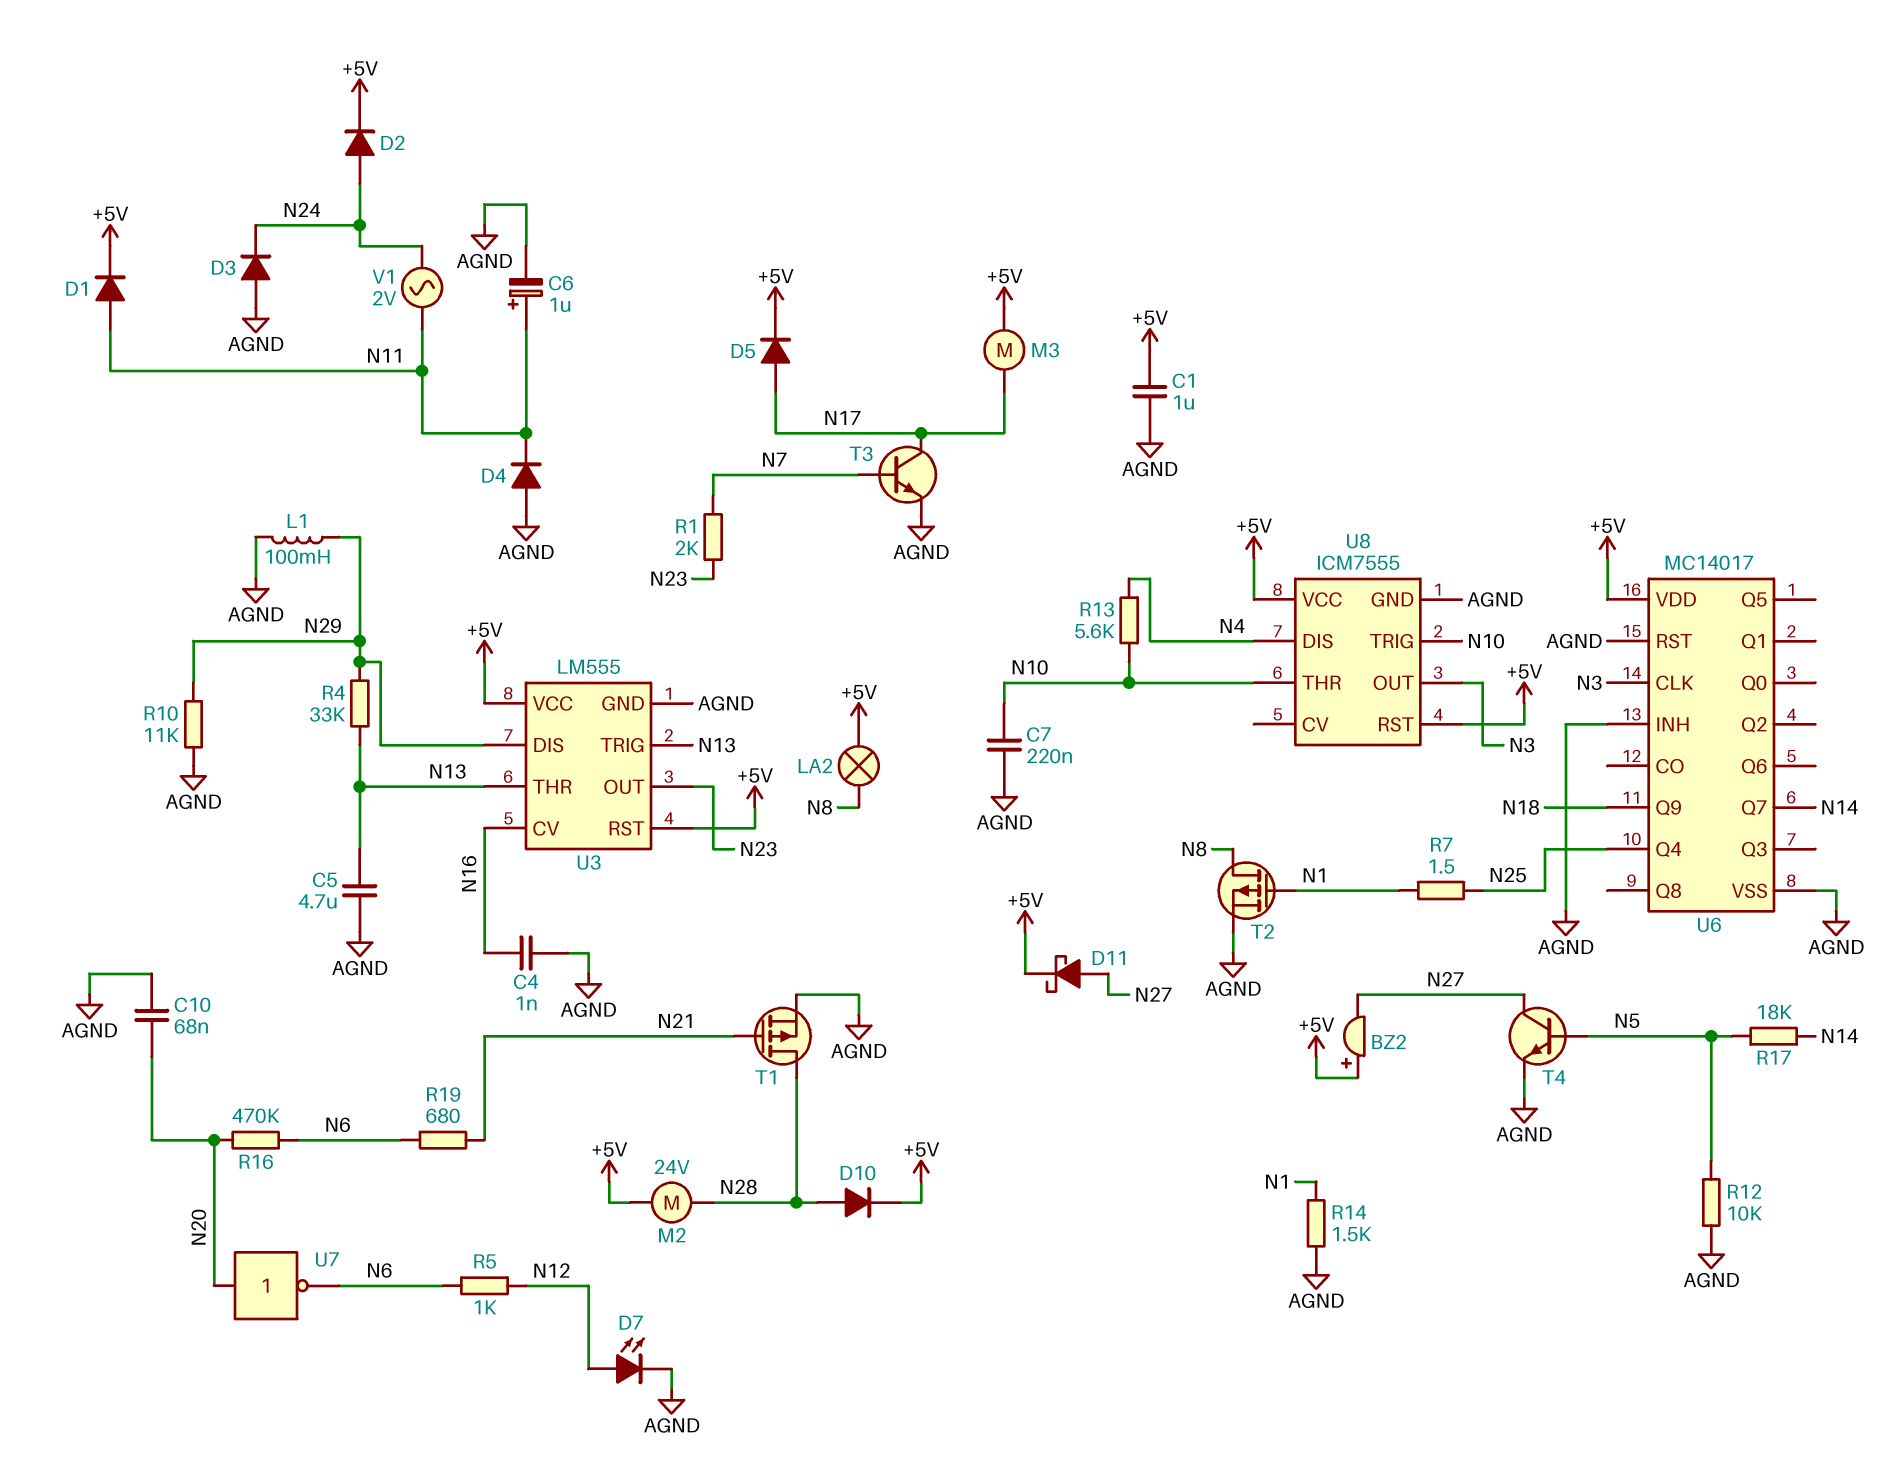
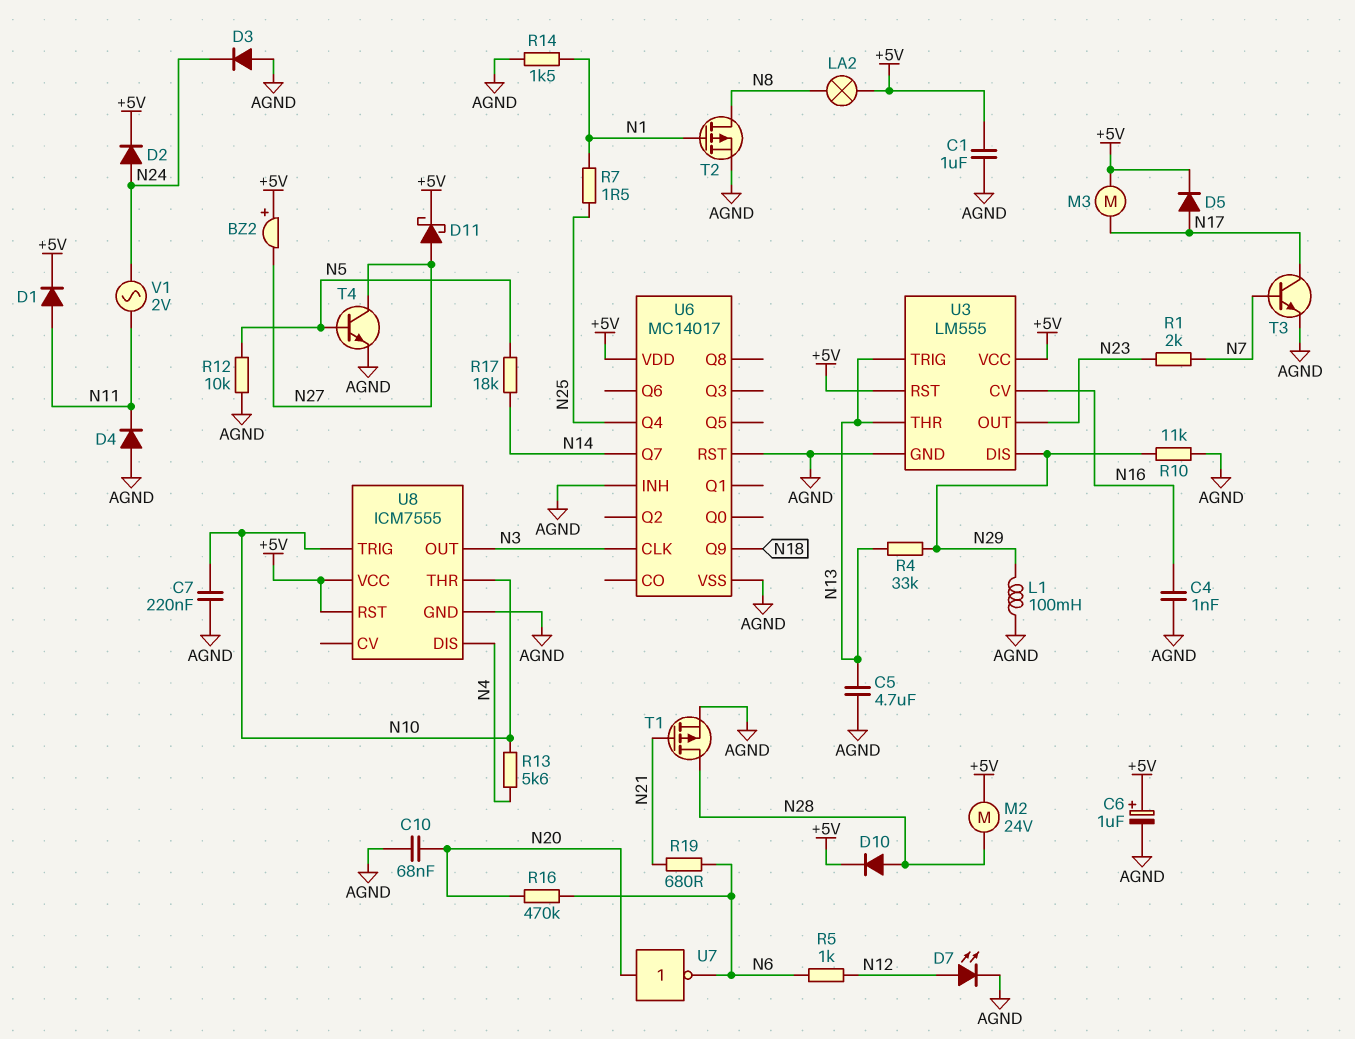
C6: 1uF (plus N11, minus AGND) -> 1uF (plus +5V, minus AGND)

